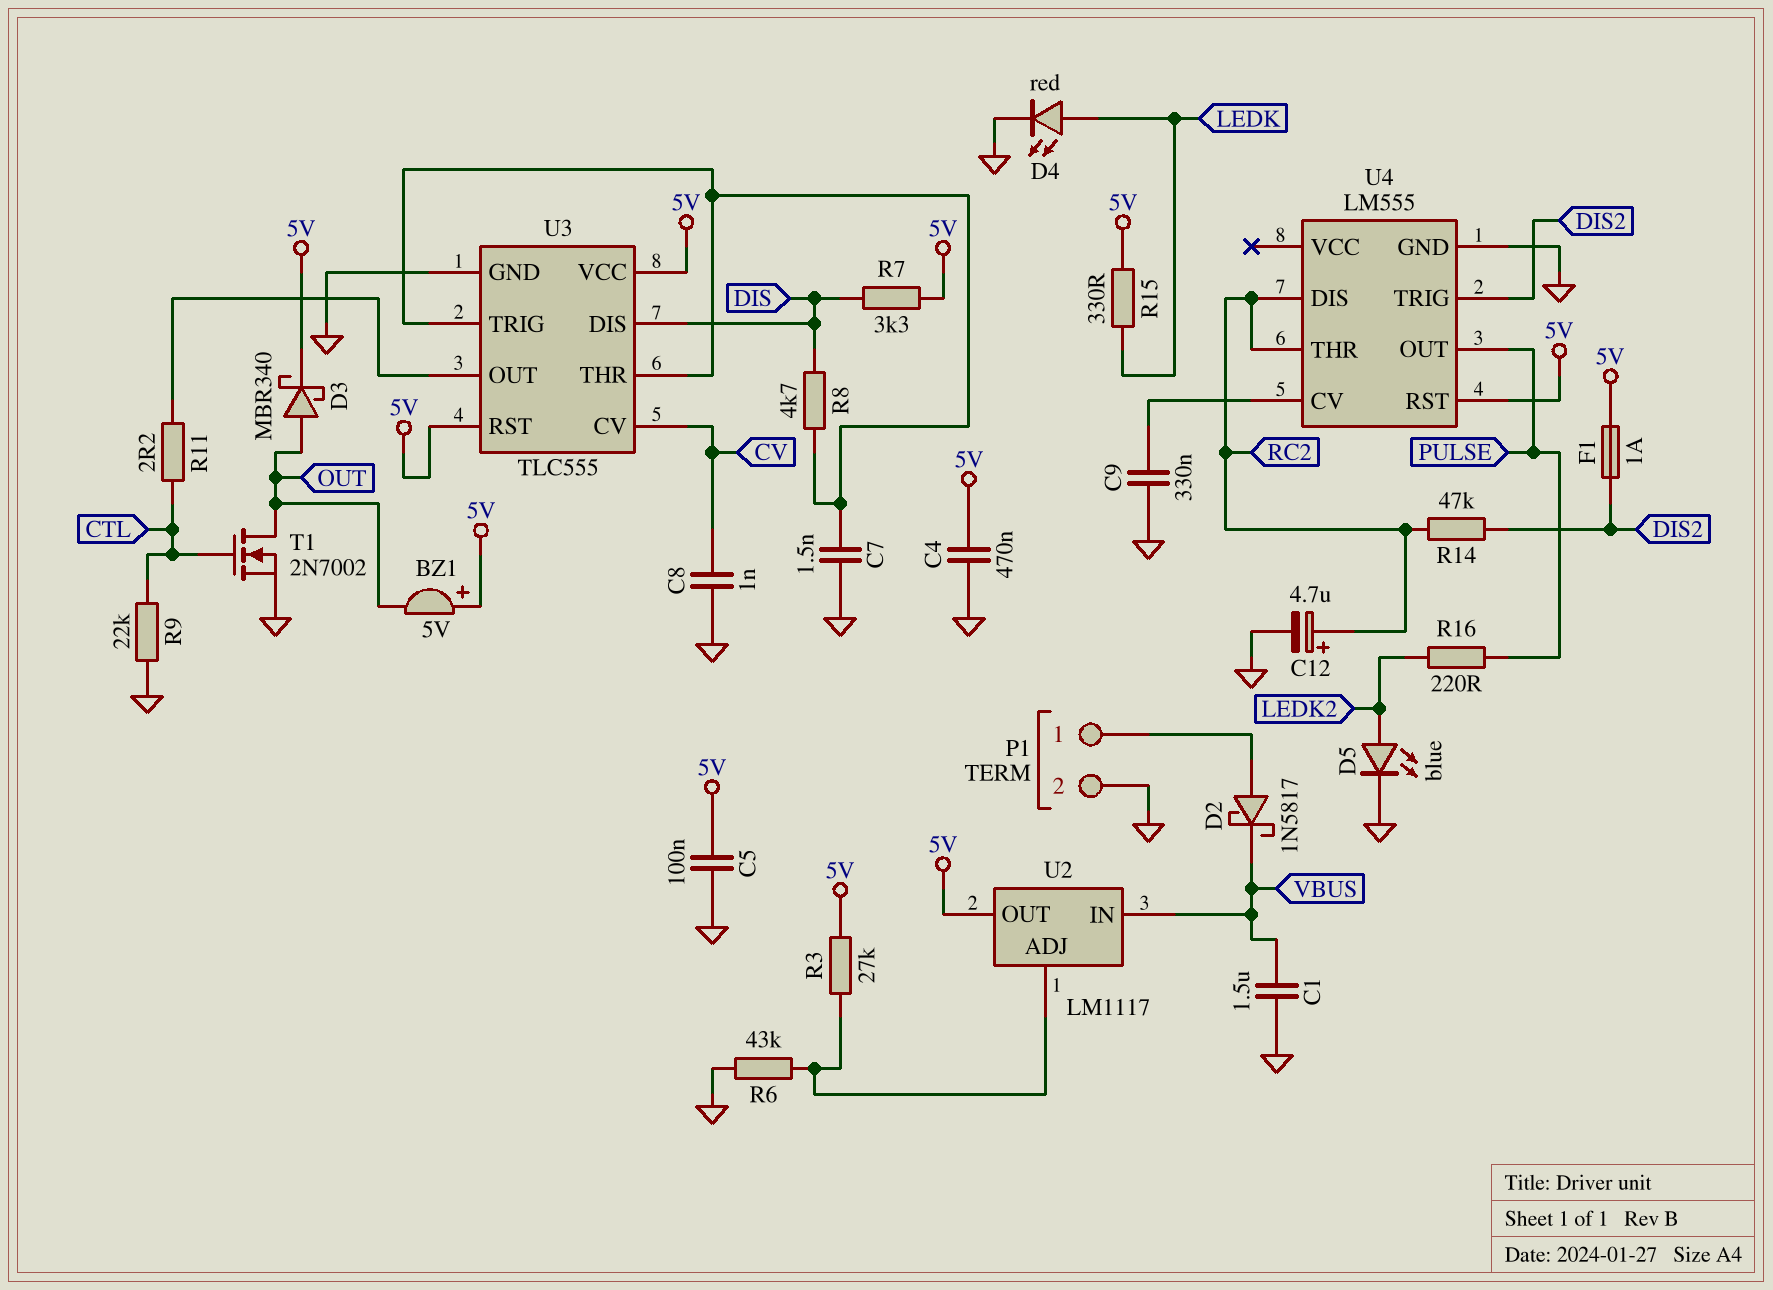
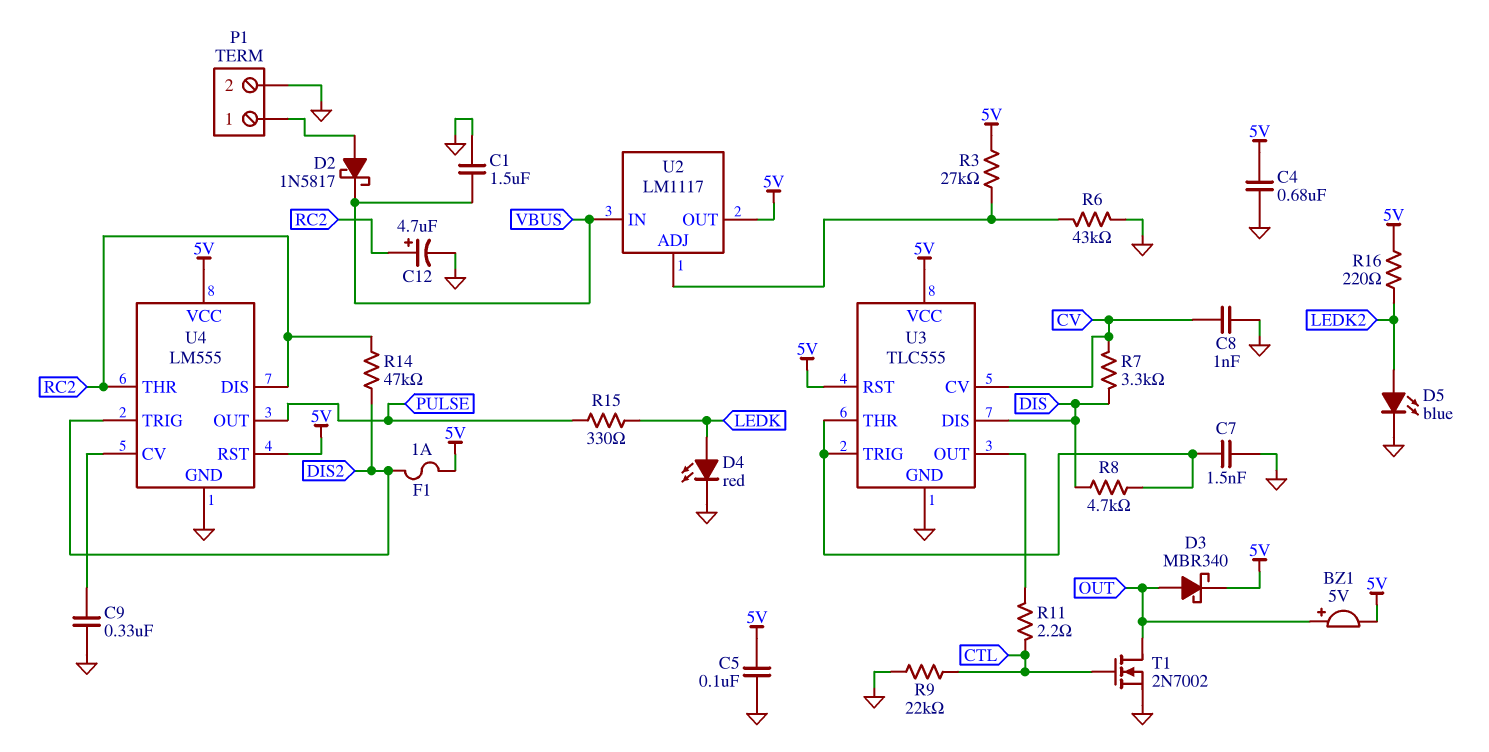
BZ1: buzzer 5V (plus 5V, minus OUT) -> buzzer 5V (plus OUT, minus 5V)
C4: 470nF (5V, GND) -> 680nF (5V, GND)
R7: 3.3k (5V, DIS) -> 3.3k (CV, DIS)
R15: 330 (5V, LEDK) -> 330 (LEDK, PULSE)
R16: 220 (LEDK2, PULSE) -> 220 (5V, LEDK2)
U4 pin VCC: none -> 5V

